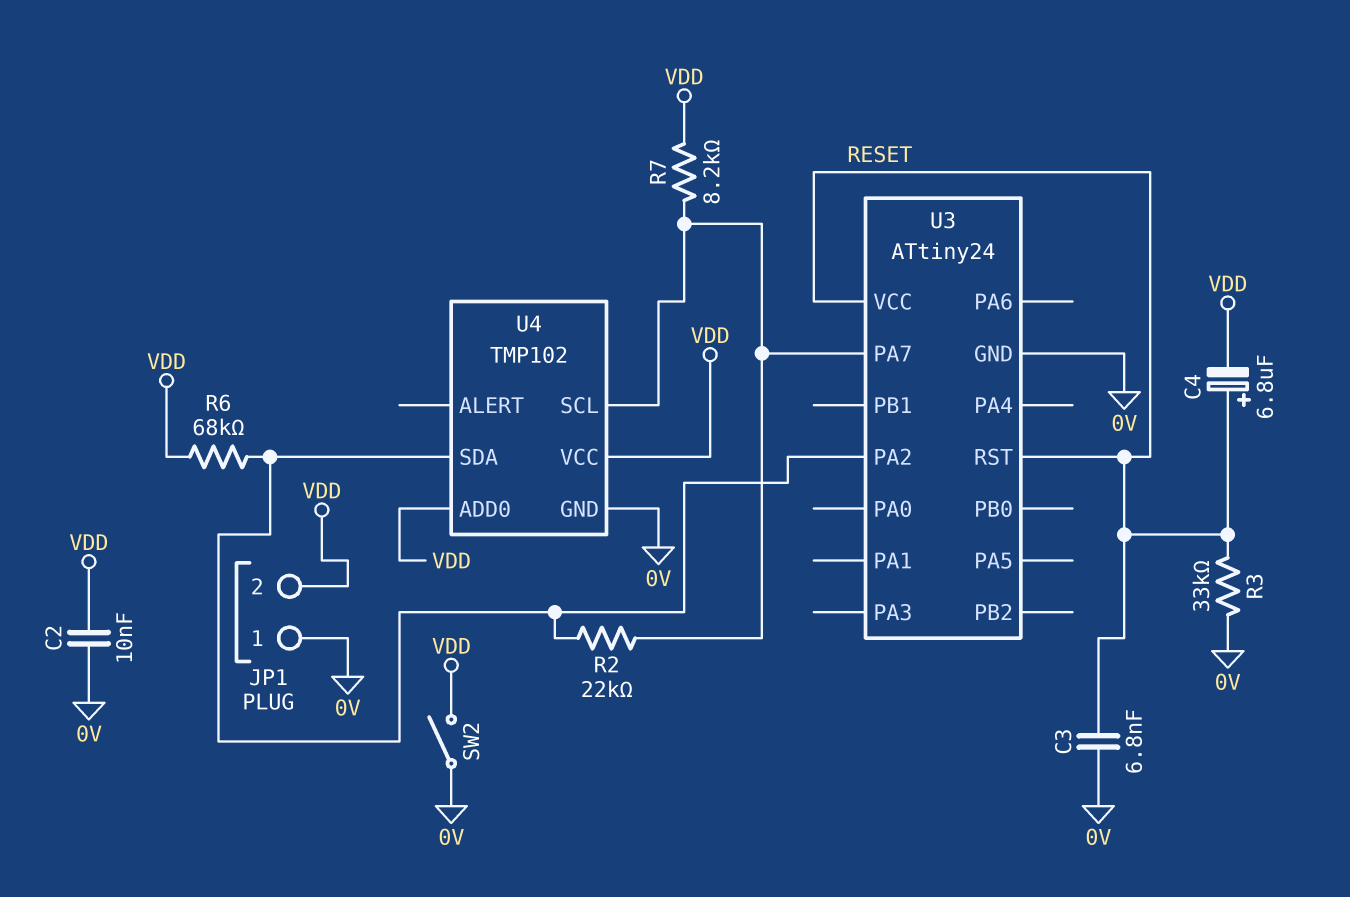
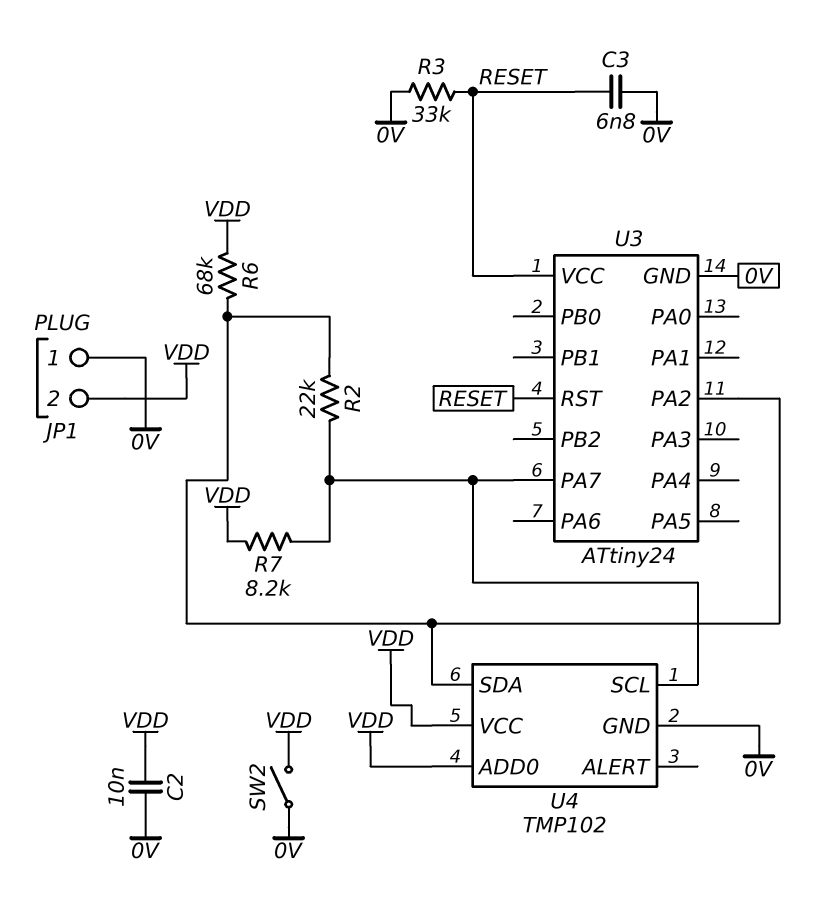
C4: 6.8uF (plus RESET, minus VDD) -> none

